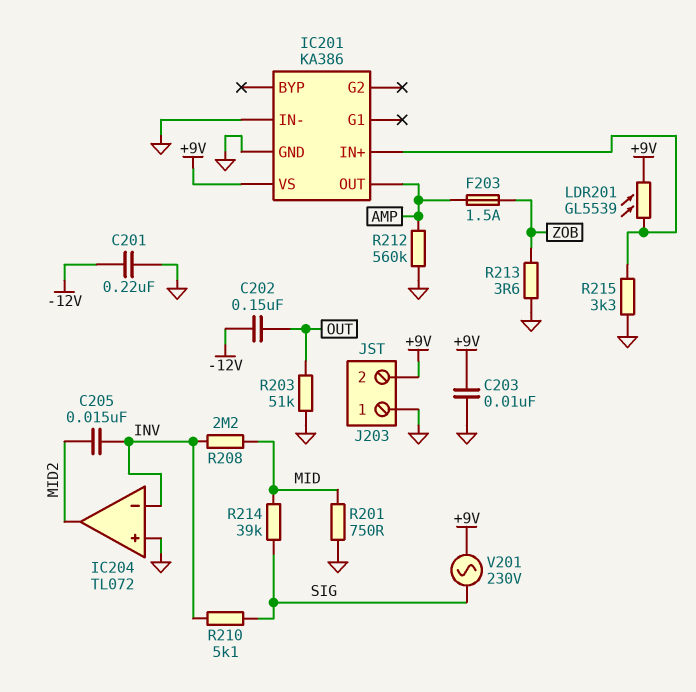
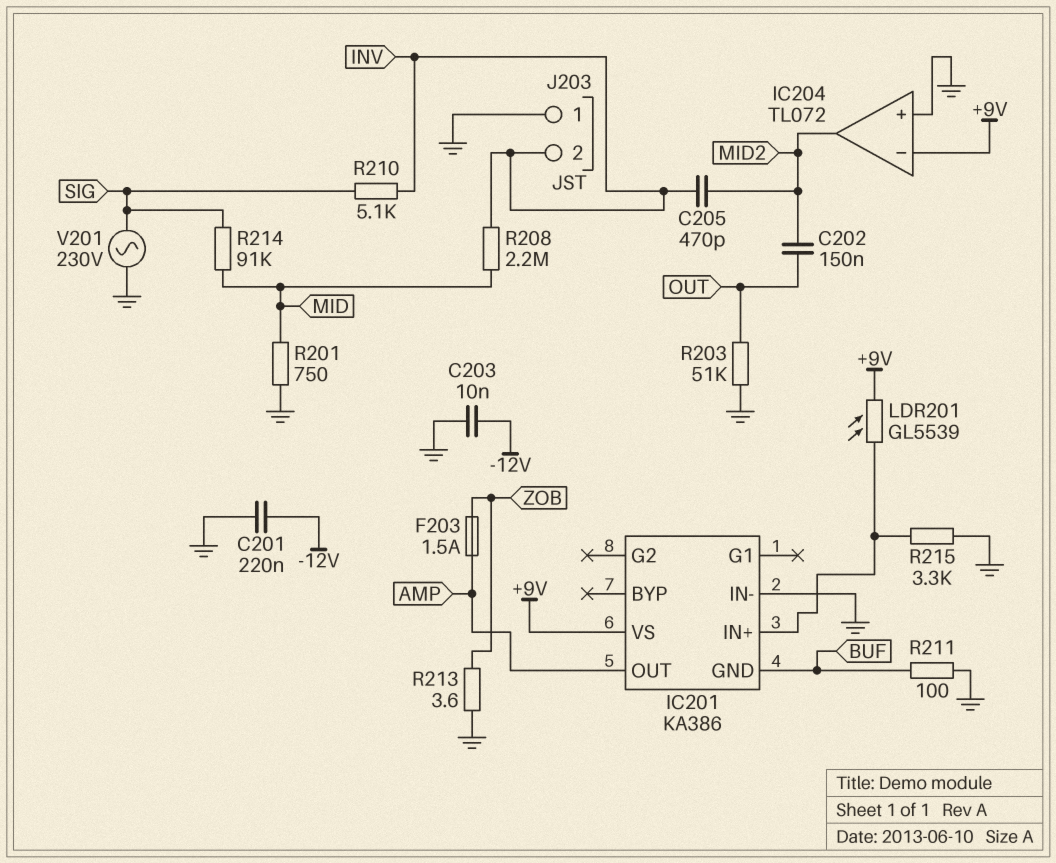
C202: 150nF (-12V, OUT) -> 150nF (MID2, OUT)
C203: 10nF (+9V, GND) -> 10nF (-12V, GND)
C205: 15nF (INV, MID2) -> 470pF (INV, MID2)
IC201 pin GND: GND -> BUF
IC204 pin in-: INV -> +9V
J203 pin 2: +9V -> INV
R211: none -> 100 (BUF, GND)
R212: 560k (AMP, GND) -> none
R214: 39k (MID, SIG) -> 91k (MID, SIG)
V201: AC 230V (+9V, SIG) -> AC 230V (GND, SIG)

